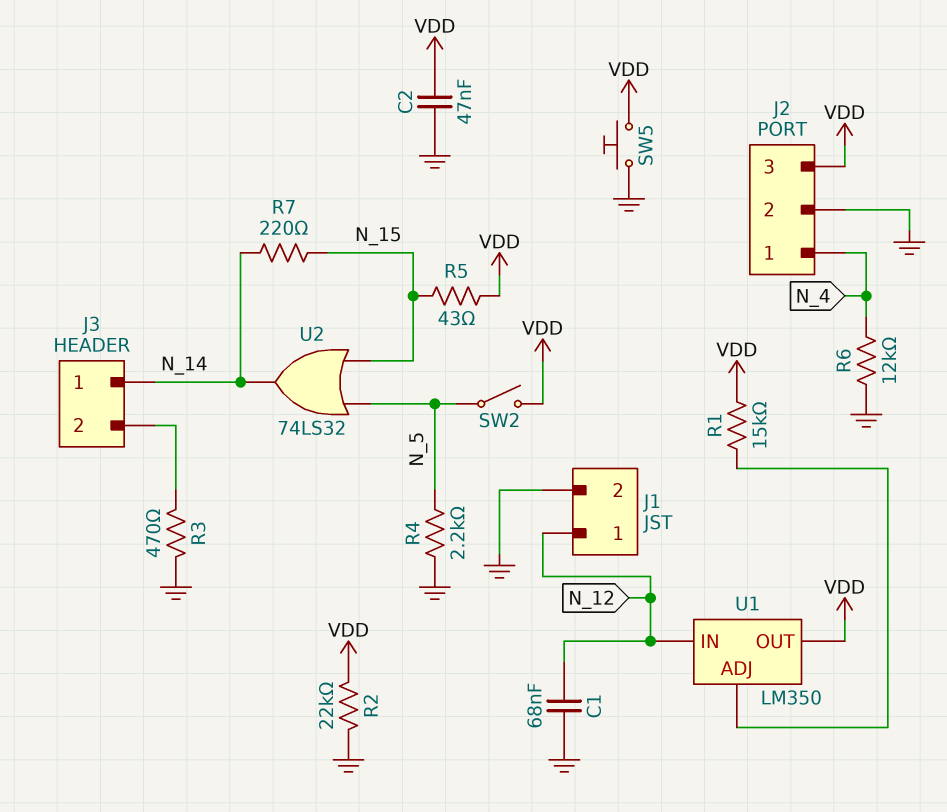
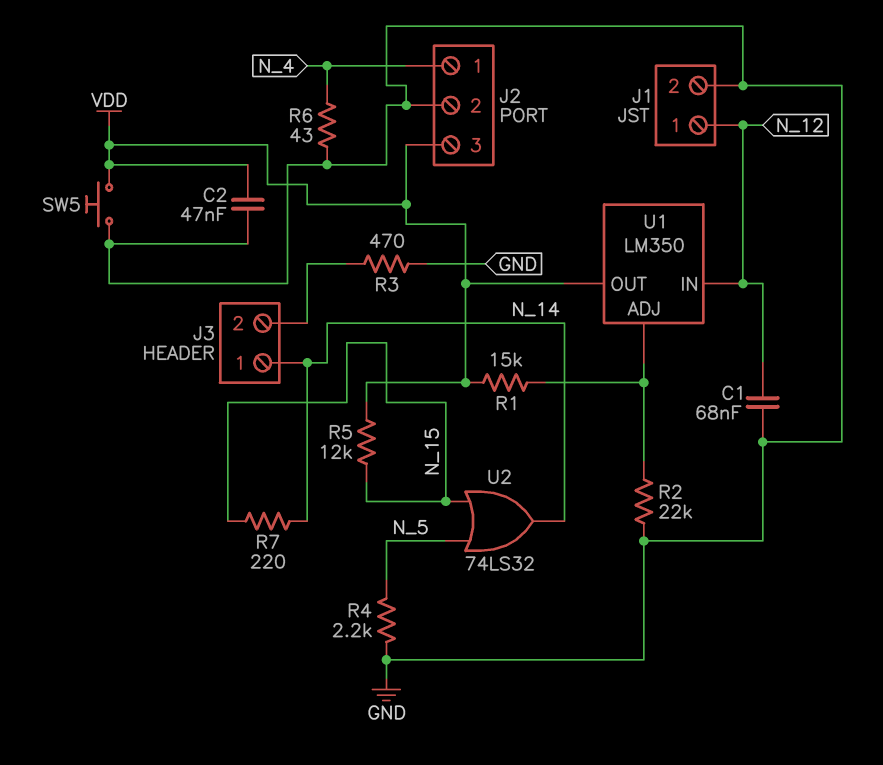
R2: 22k (GND, VDD) -> 22k (GND, U1/ADJ)
R5: 43 (N_15, VDD) -> 12k (N_15, VDD)
R6: 12k (GND, N_4) -> 43 (GND, N_4)
SW2: switch (N_5, VDD) -> none

